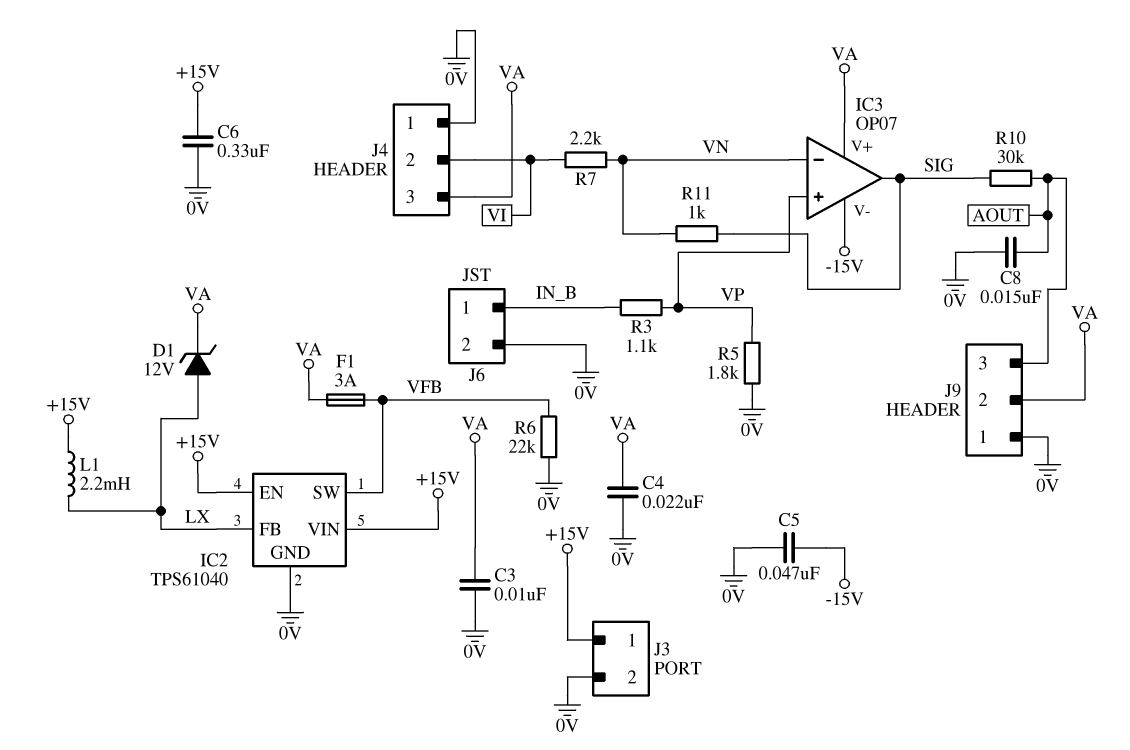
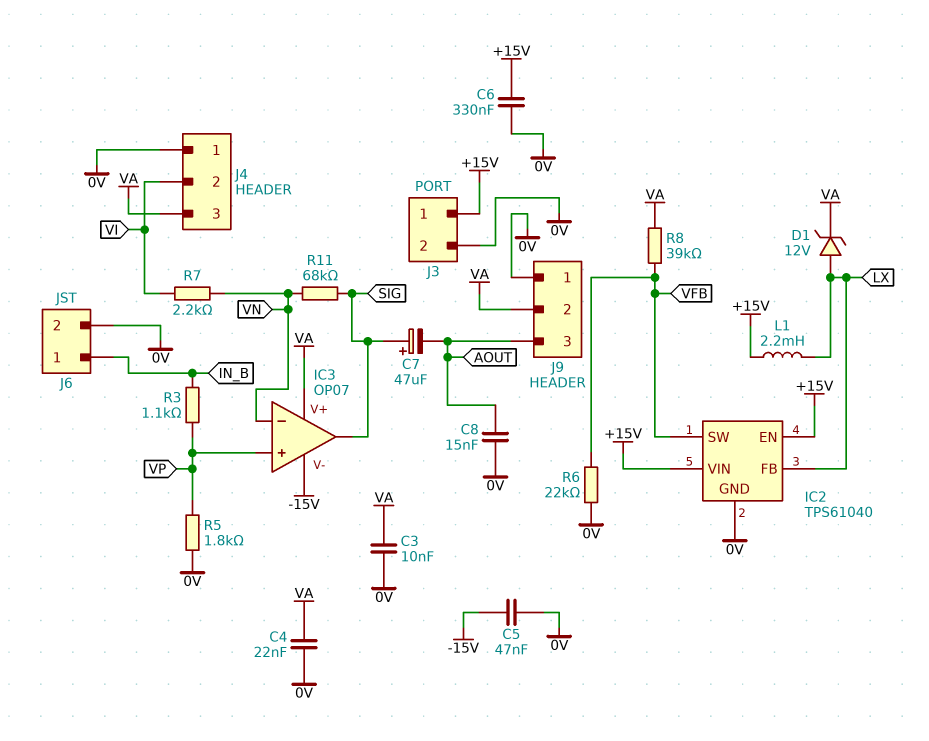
C7: none -> 47uF (plus SIG, minus AOUT)
F1: 3A (VA, VFB) -> none
R8: none -> 39k (VA, VFB)
R10: 30k (AOUT, SIG) -> none
R11: 1k (SIG, VN) -> 68k (SIG, VN)

